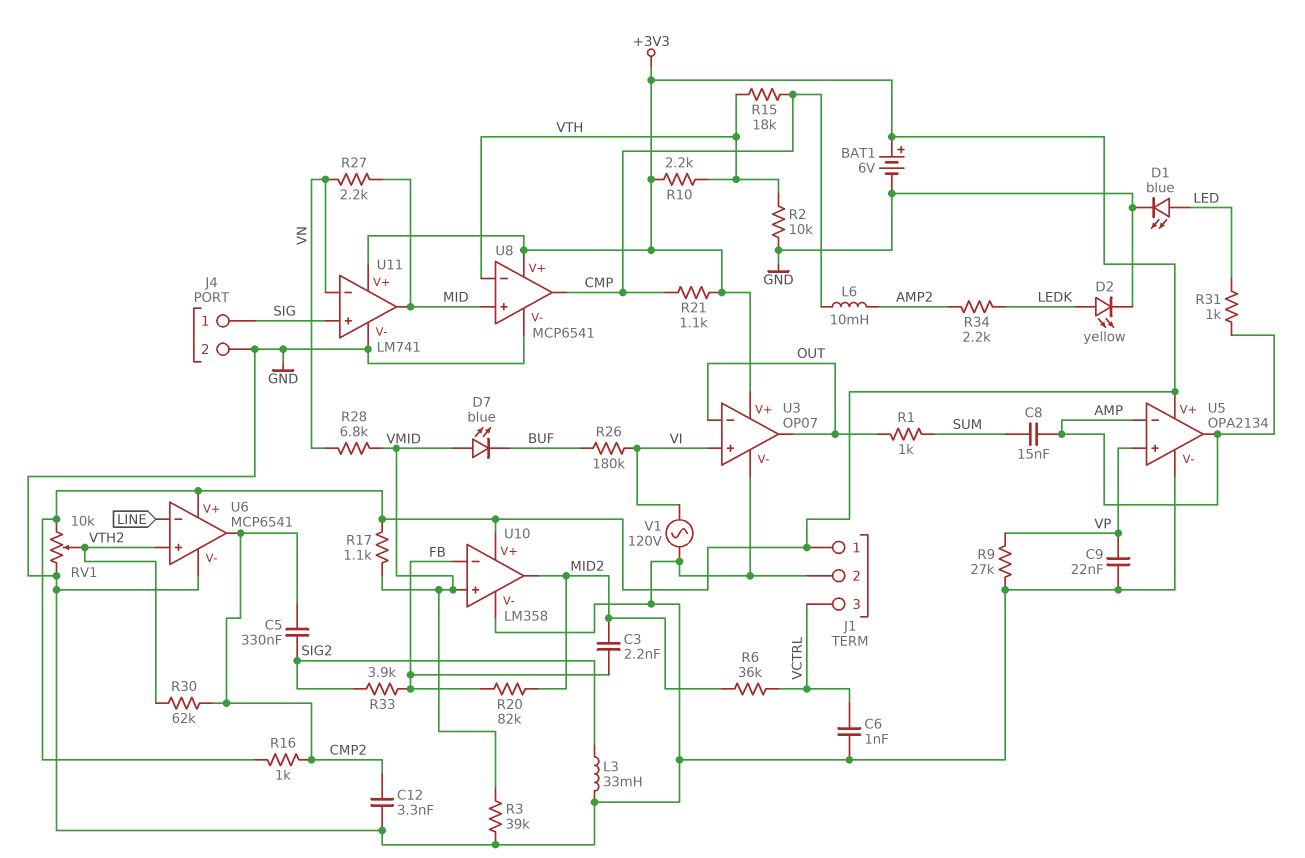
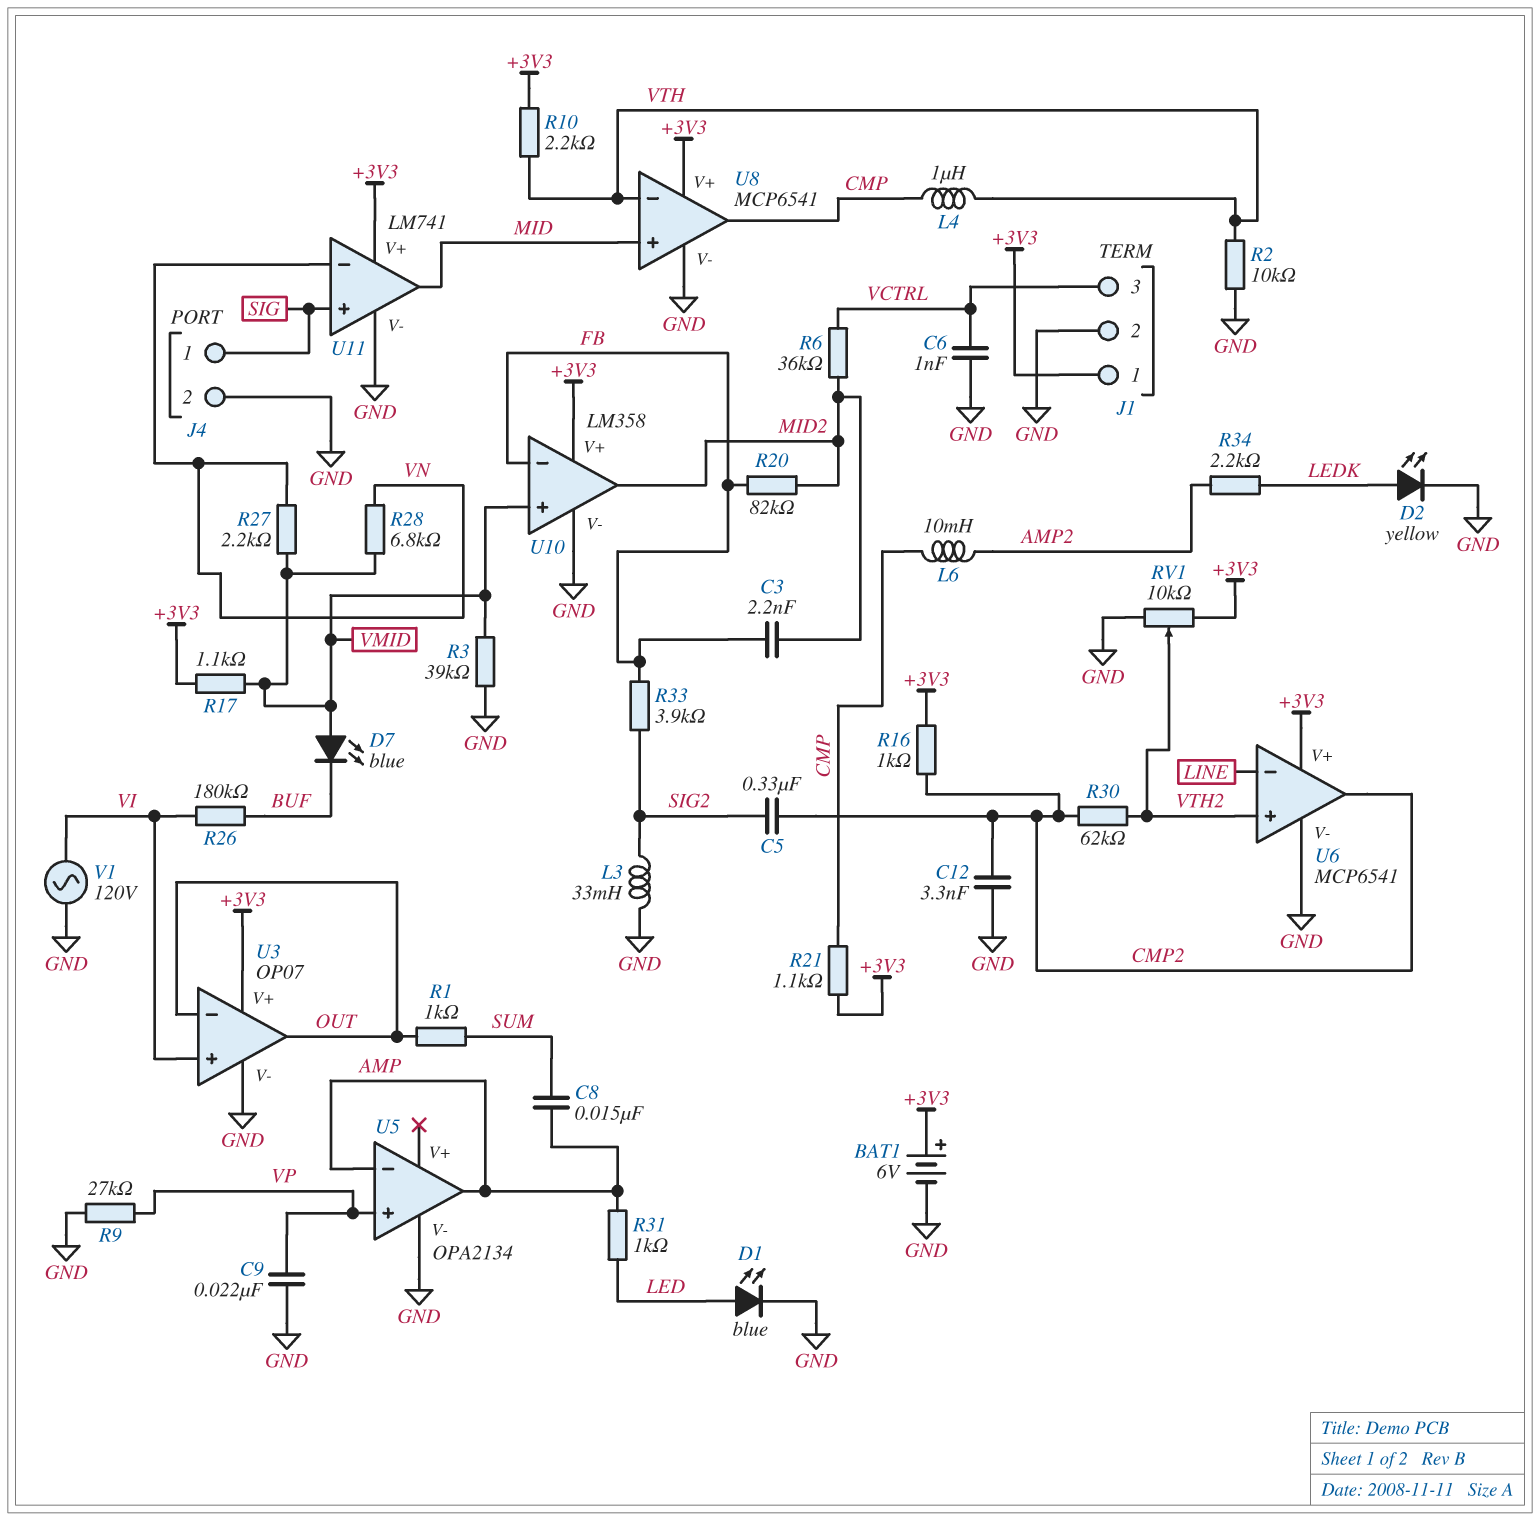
L4: none -> 1uH (CMP, VTH)
R15: 18k (CMP, VTH) -> none
R27: 2.2k (MID, VN) -> 2.2k (VMID, VN)
U5 pin V+: +3V3 -> none

